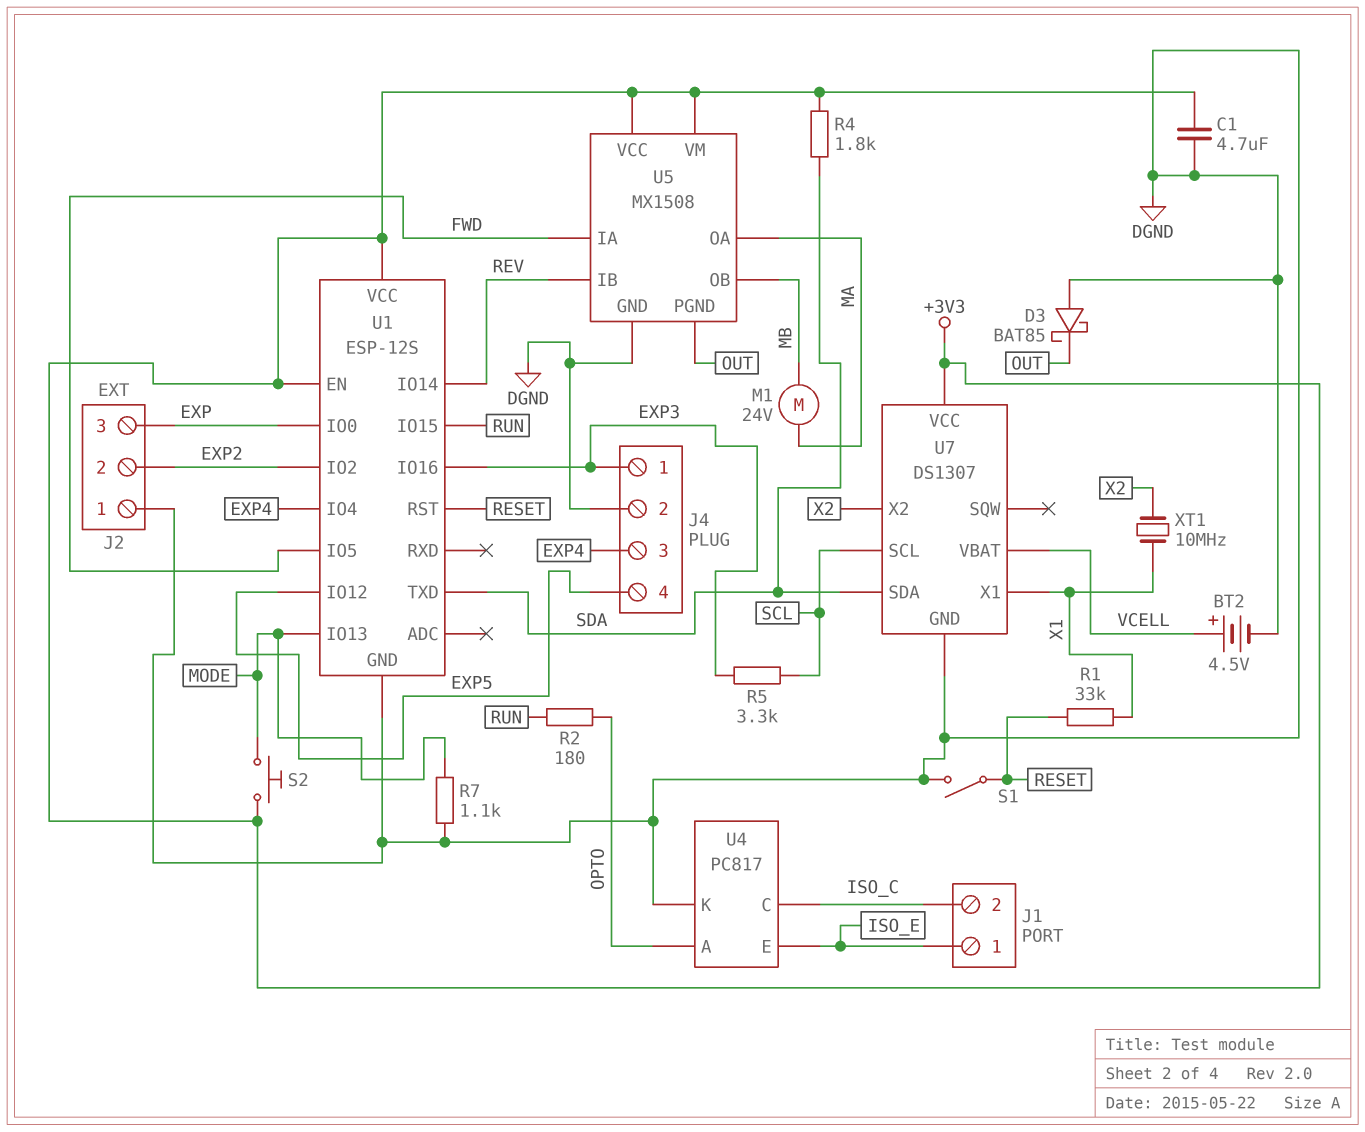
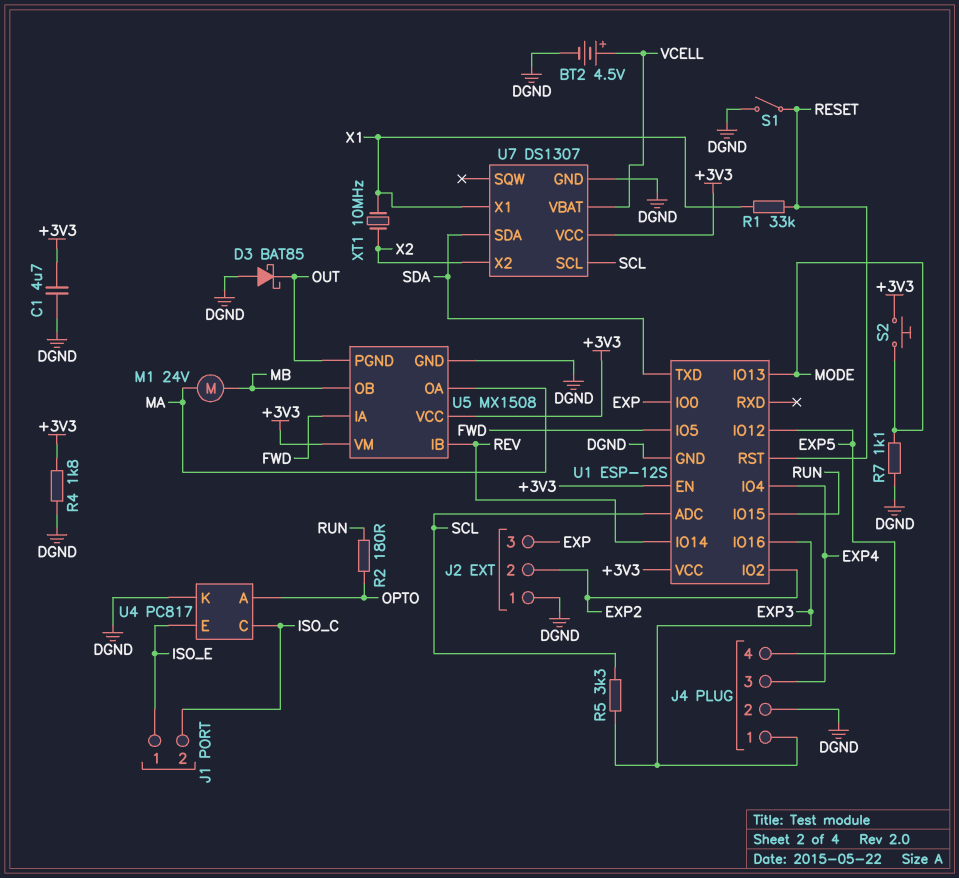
R4: 1.8k (+3V3, SDA) -> 1.8k (+3V3, DGND)
U1 pin ADC: none -> SCL

